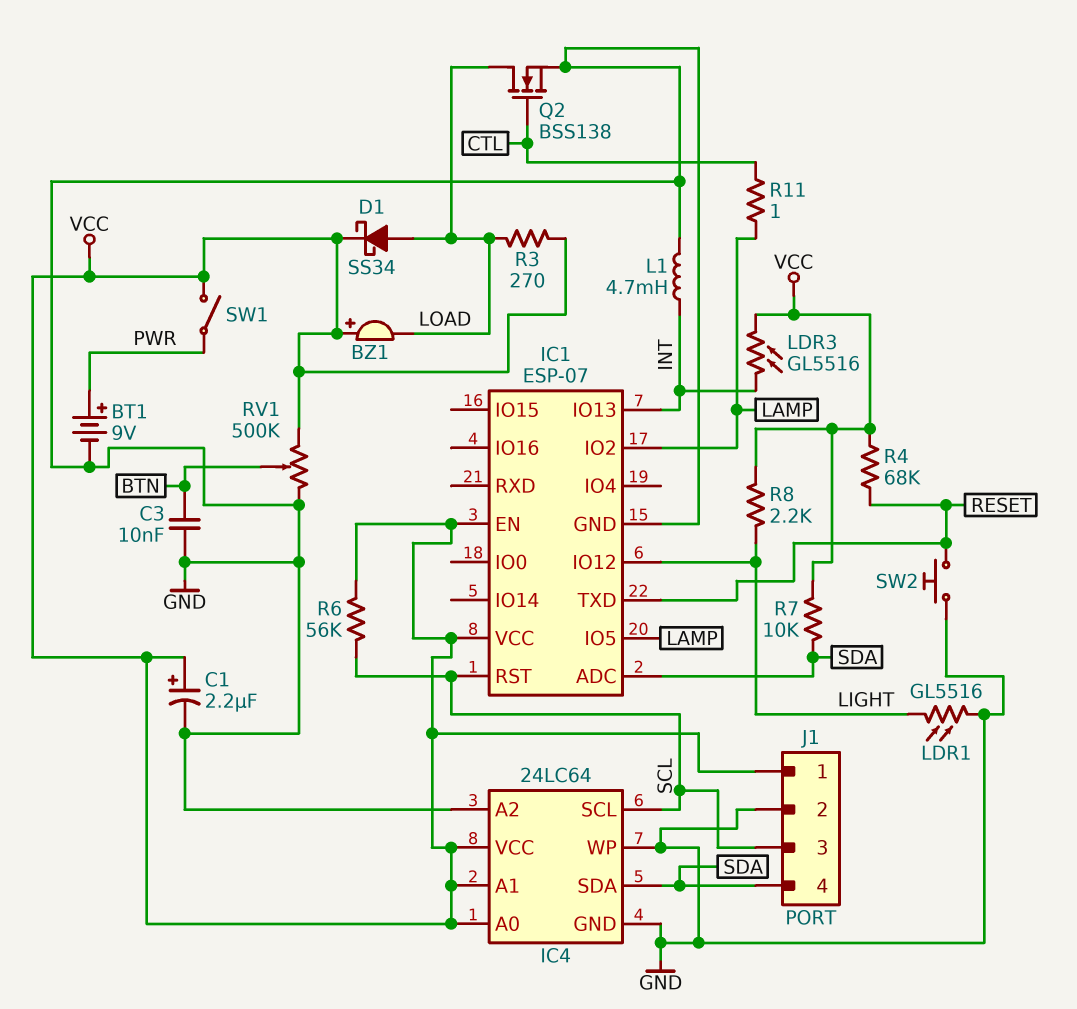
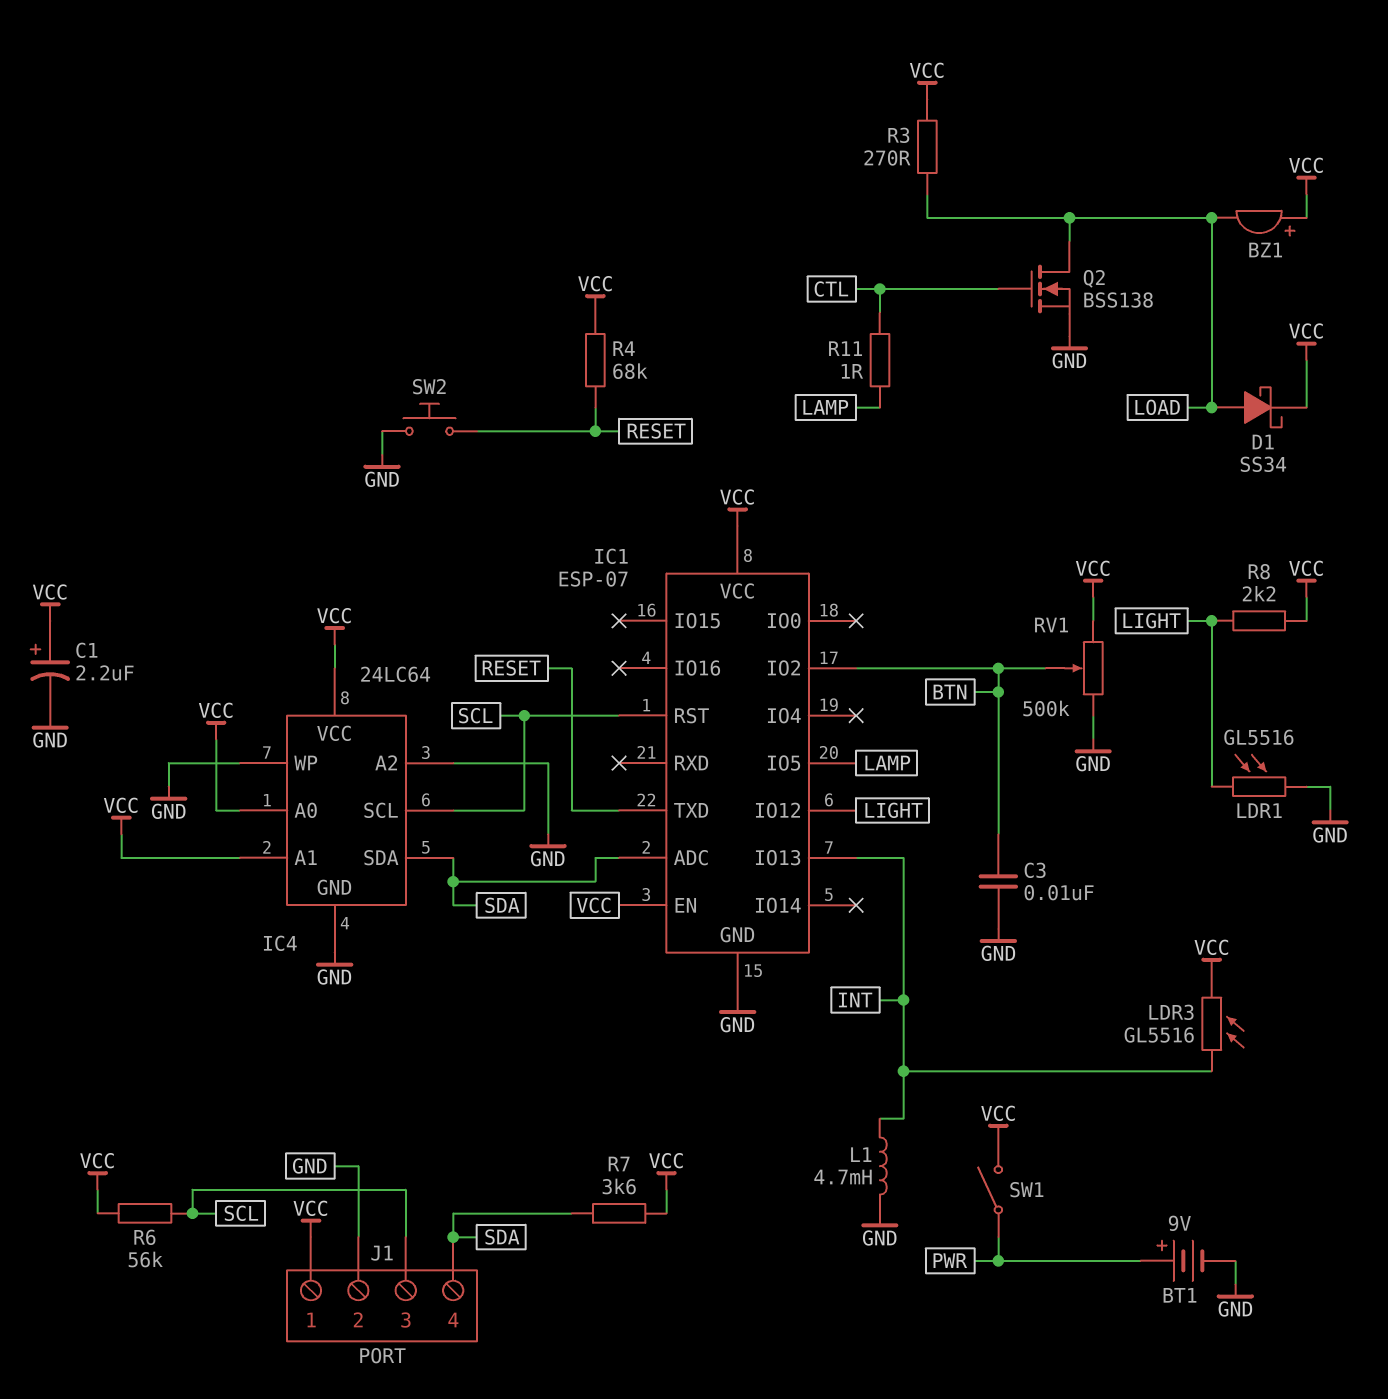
IC1 pin IO2: LAMP -> BTN
R7: 10k (SDA, VCC) -> 3.6k (SDA, VCC)

